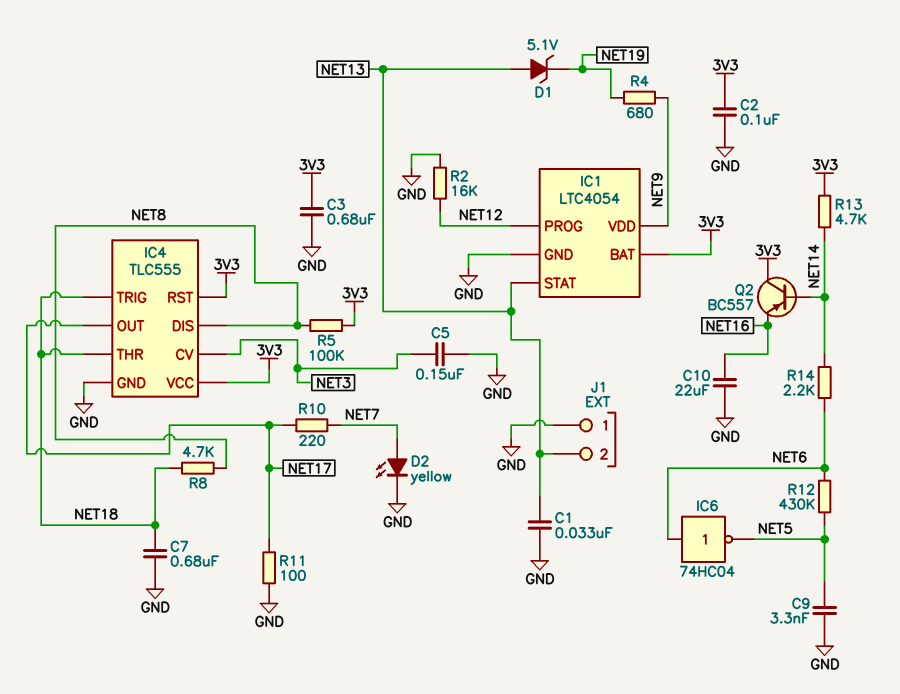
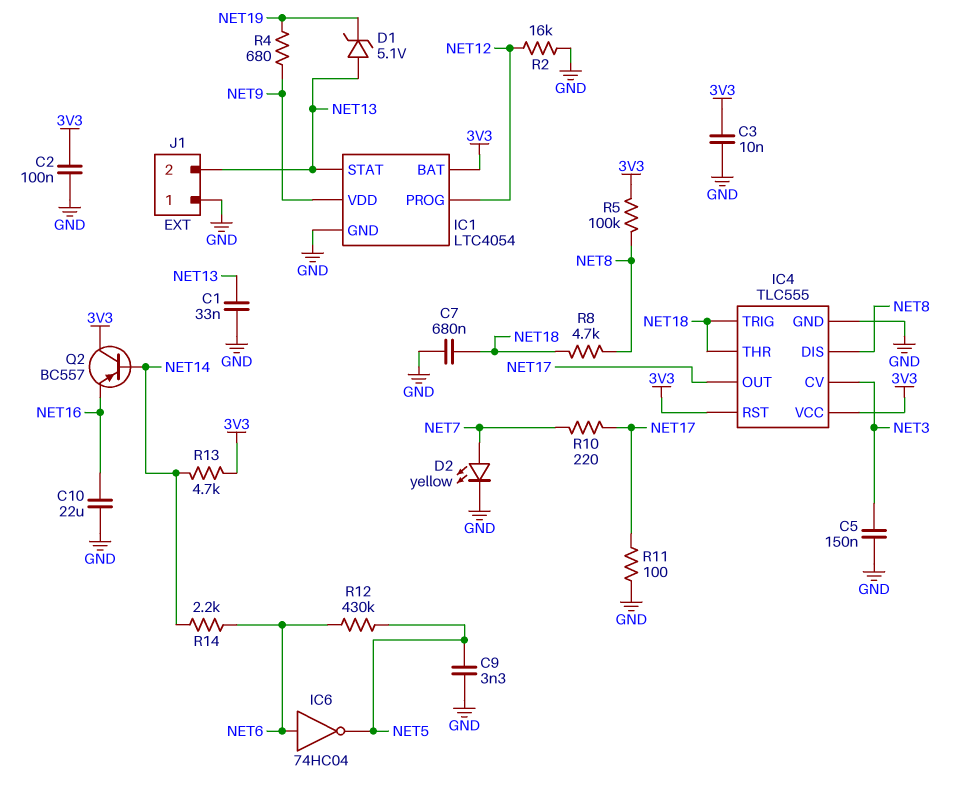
C3: 680nF (3V3, GND) -> 10nF (3V3, GND)

